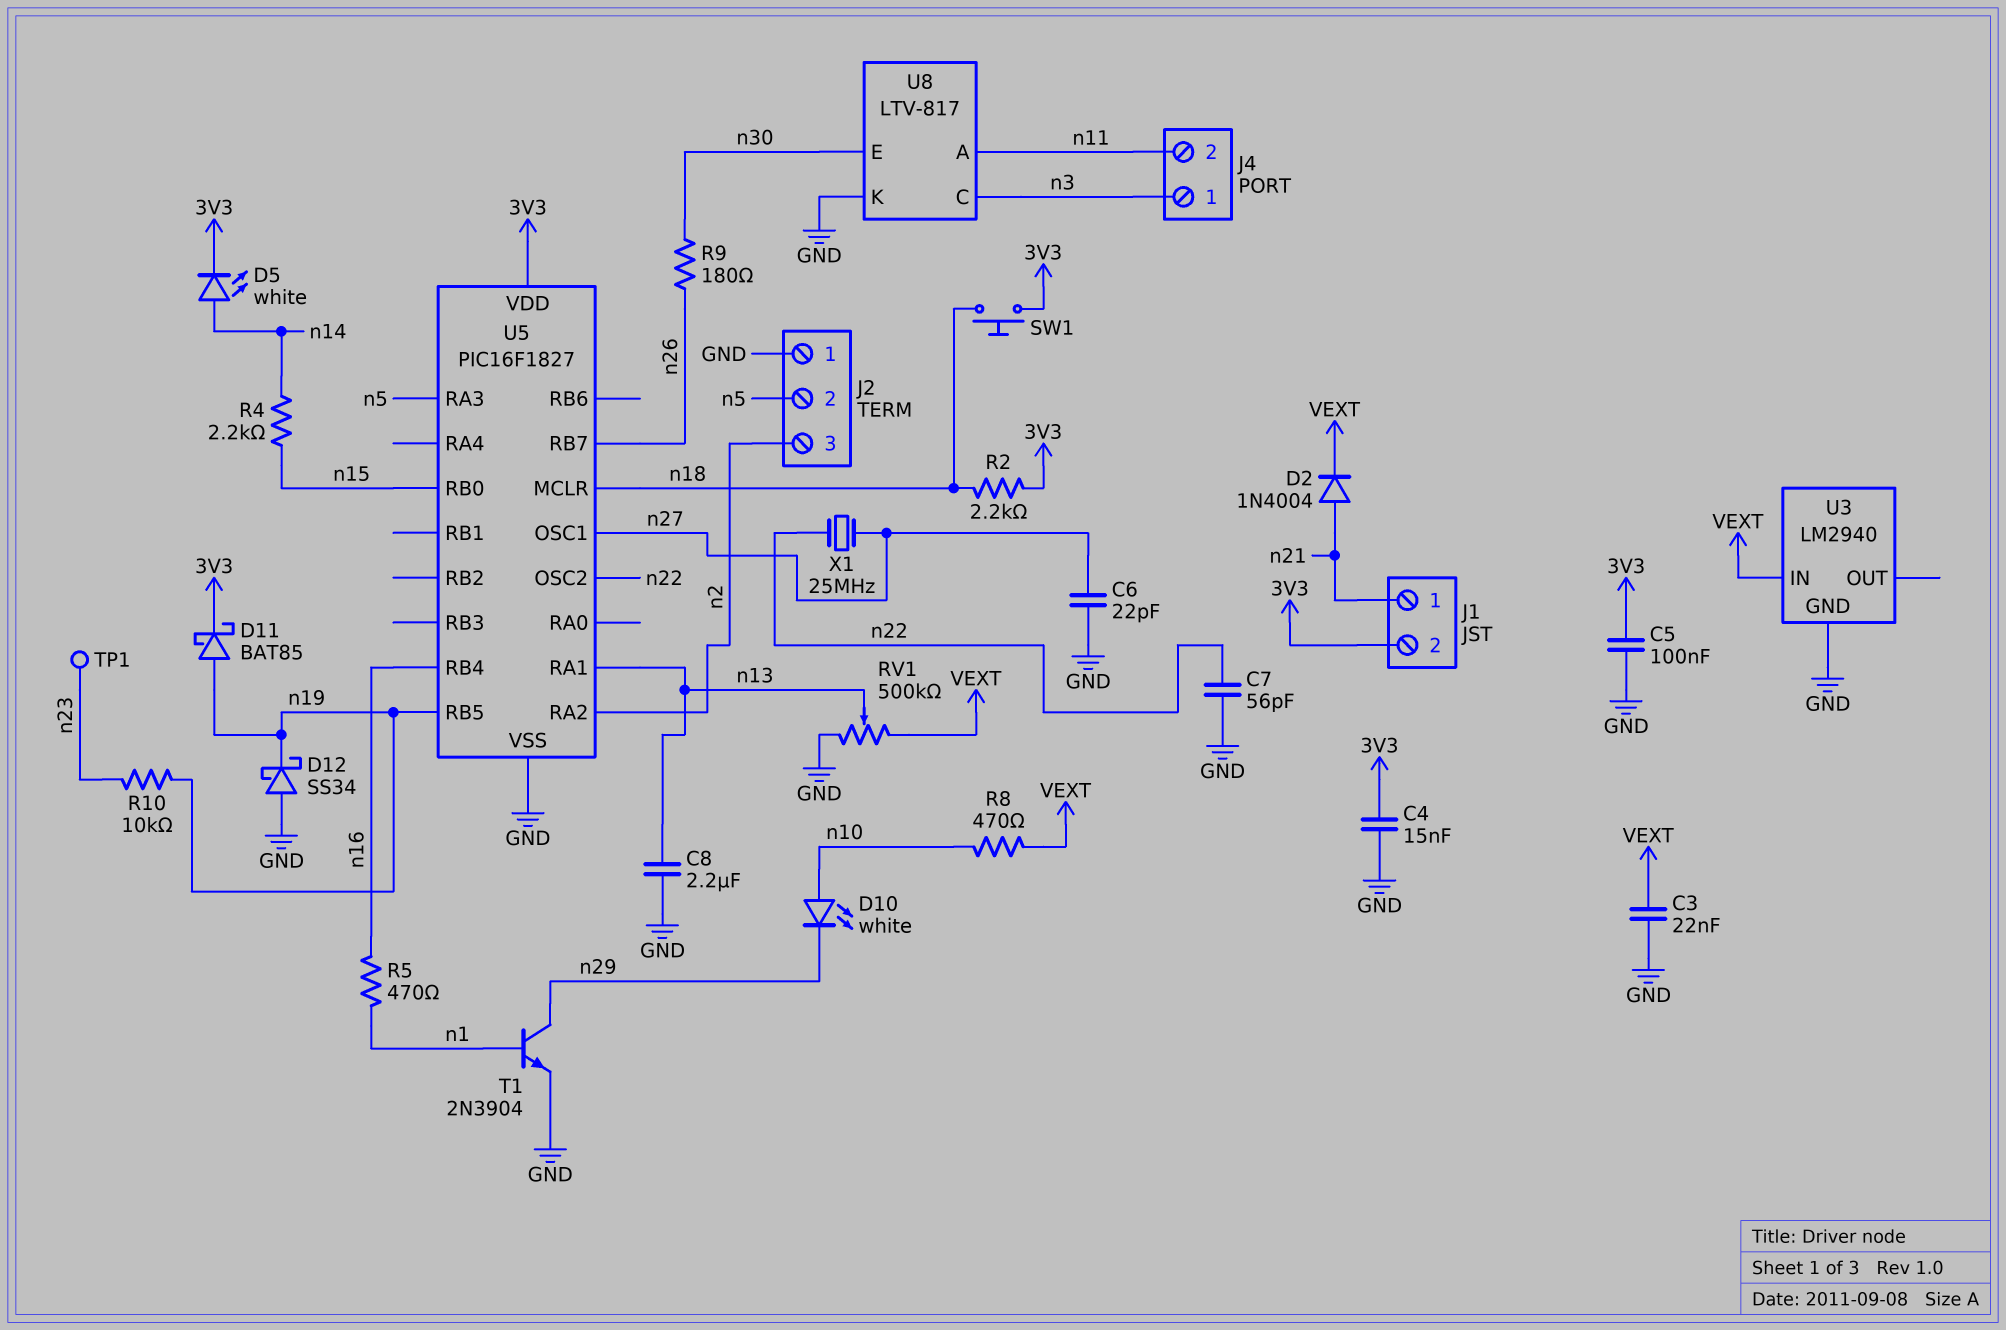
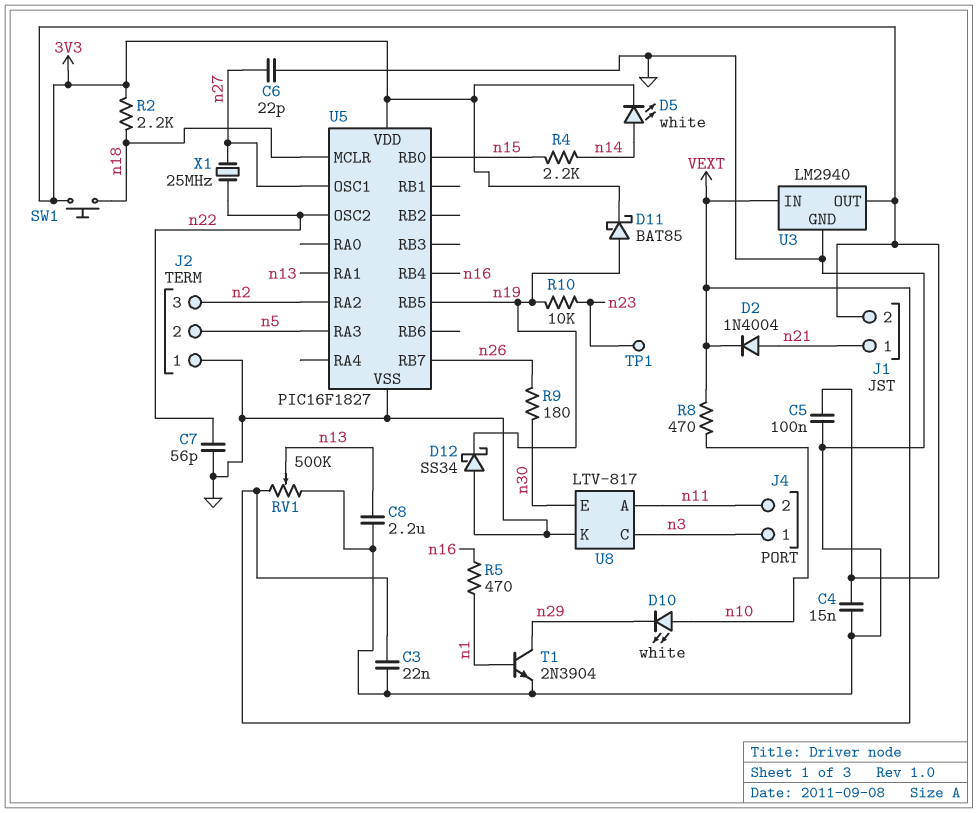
U3 pin OUT: none -> 3V3

